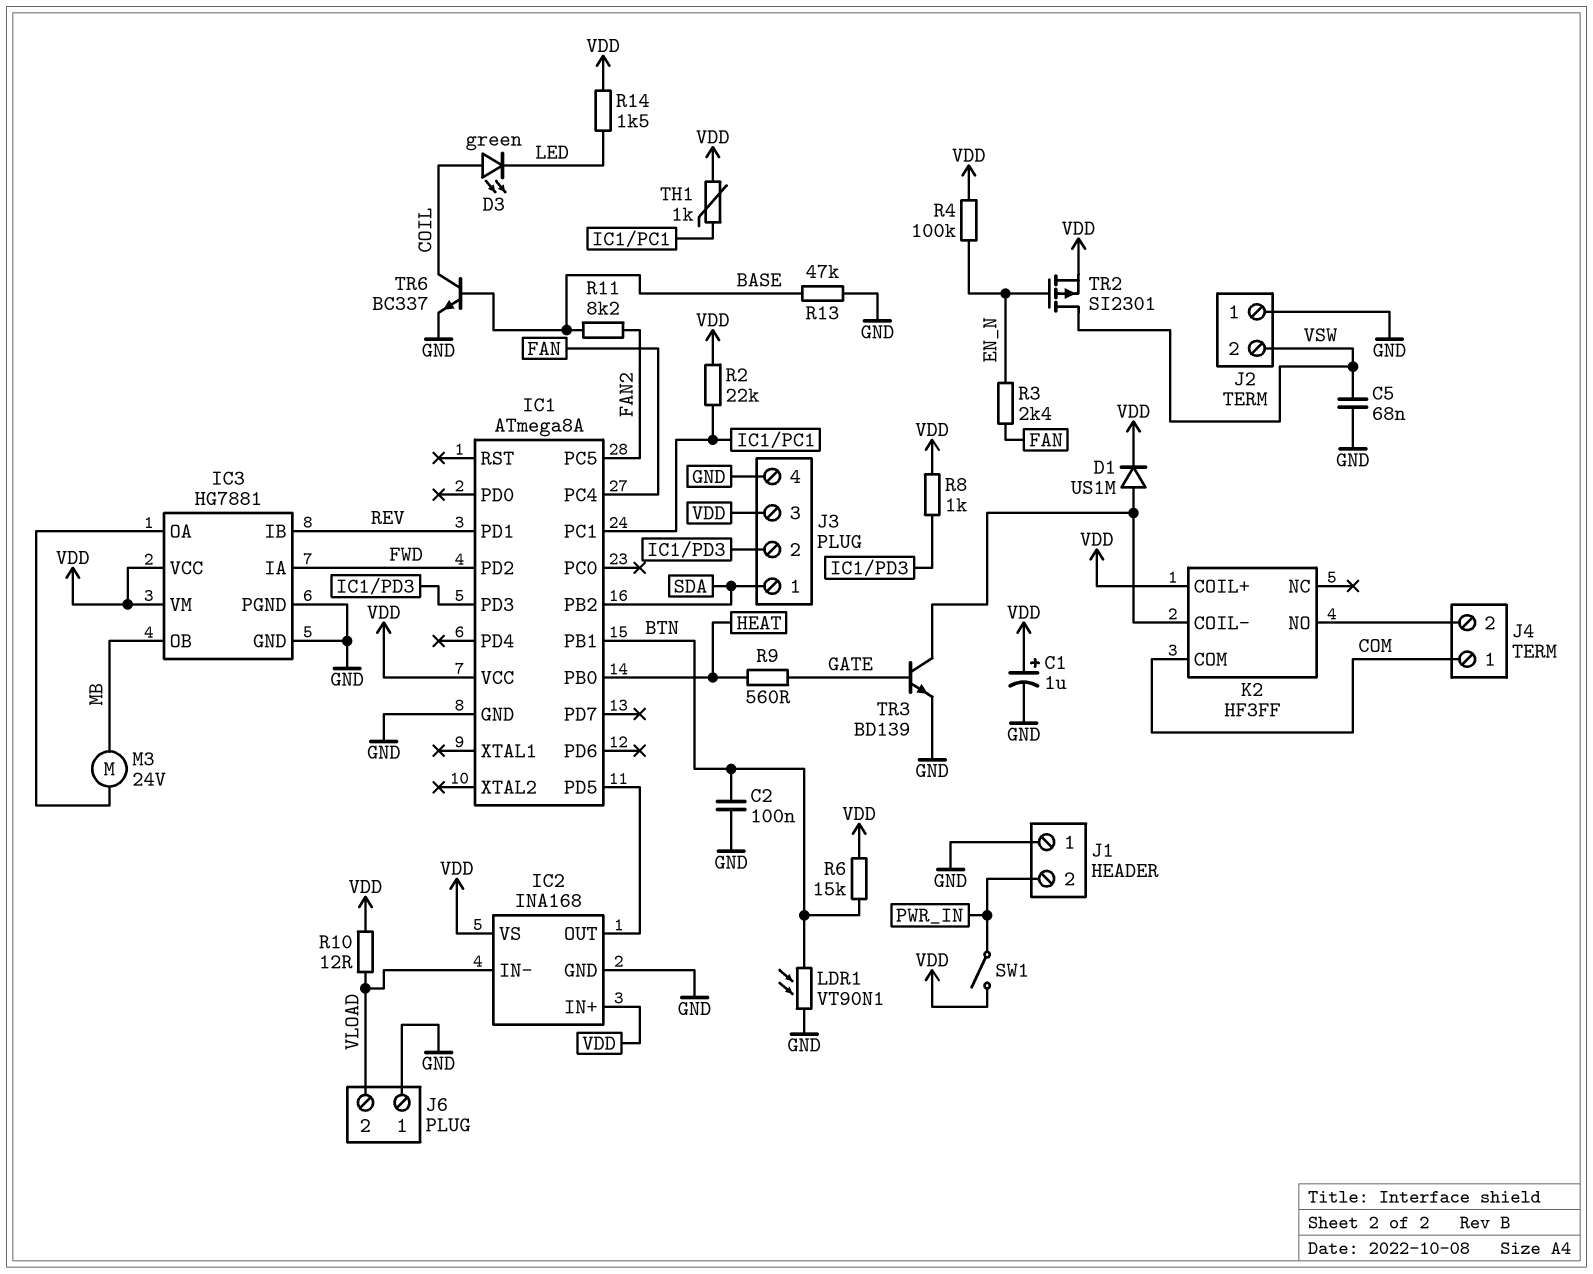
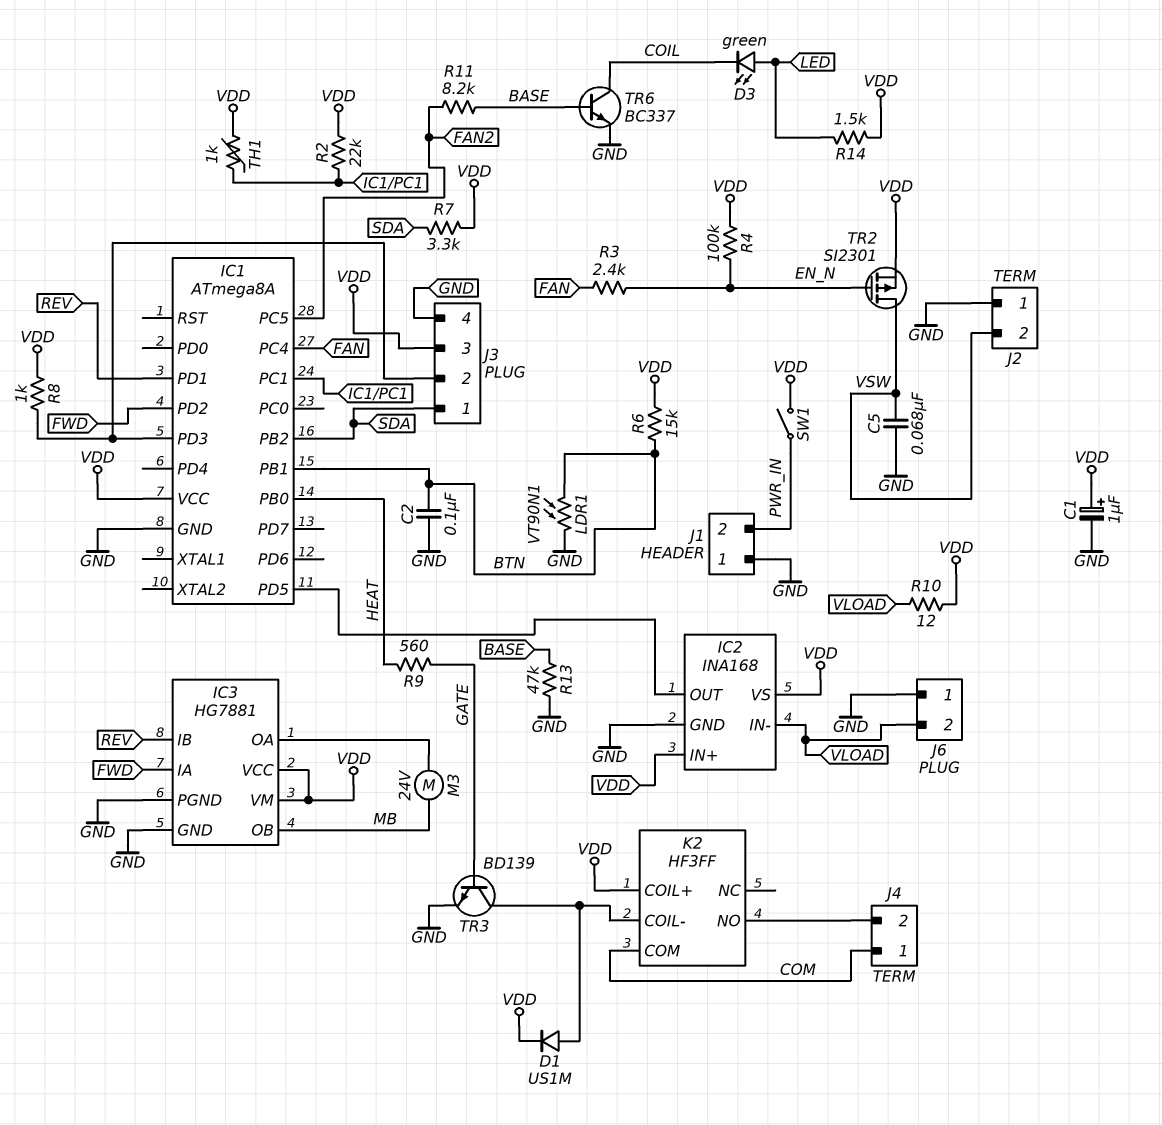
D3: LED green (A COIL, K LED) -> LED green (A LED, K COIL)
R7: none -> 3.3k (SDA, VDD)

